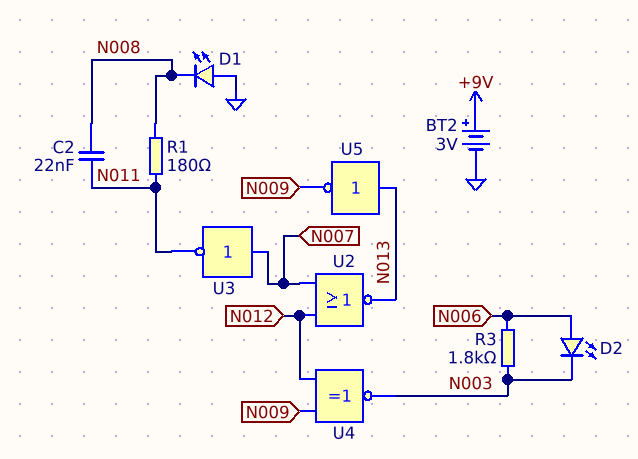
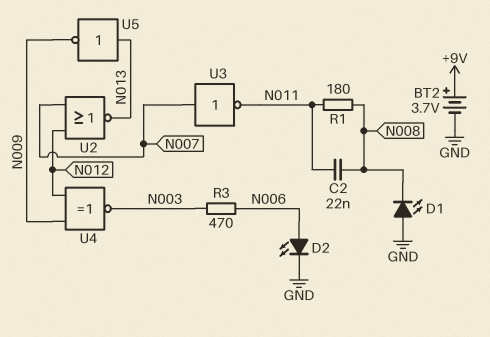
BT2: 3V (plus +9V, minus GND) -> 3.7V (plus +9V, minus GND)
D2: LED (A N006, K N003) -> LED (A N006, K GND)
R3: 1.8k (N003, N006) -> 470 (N003, N006)

